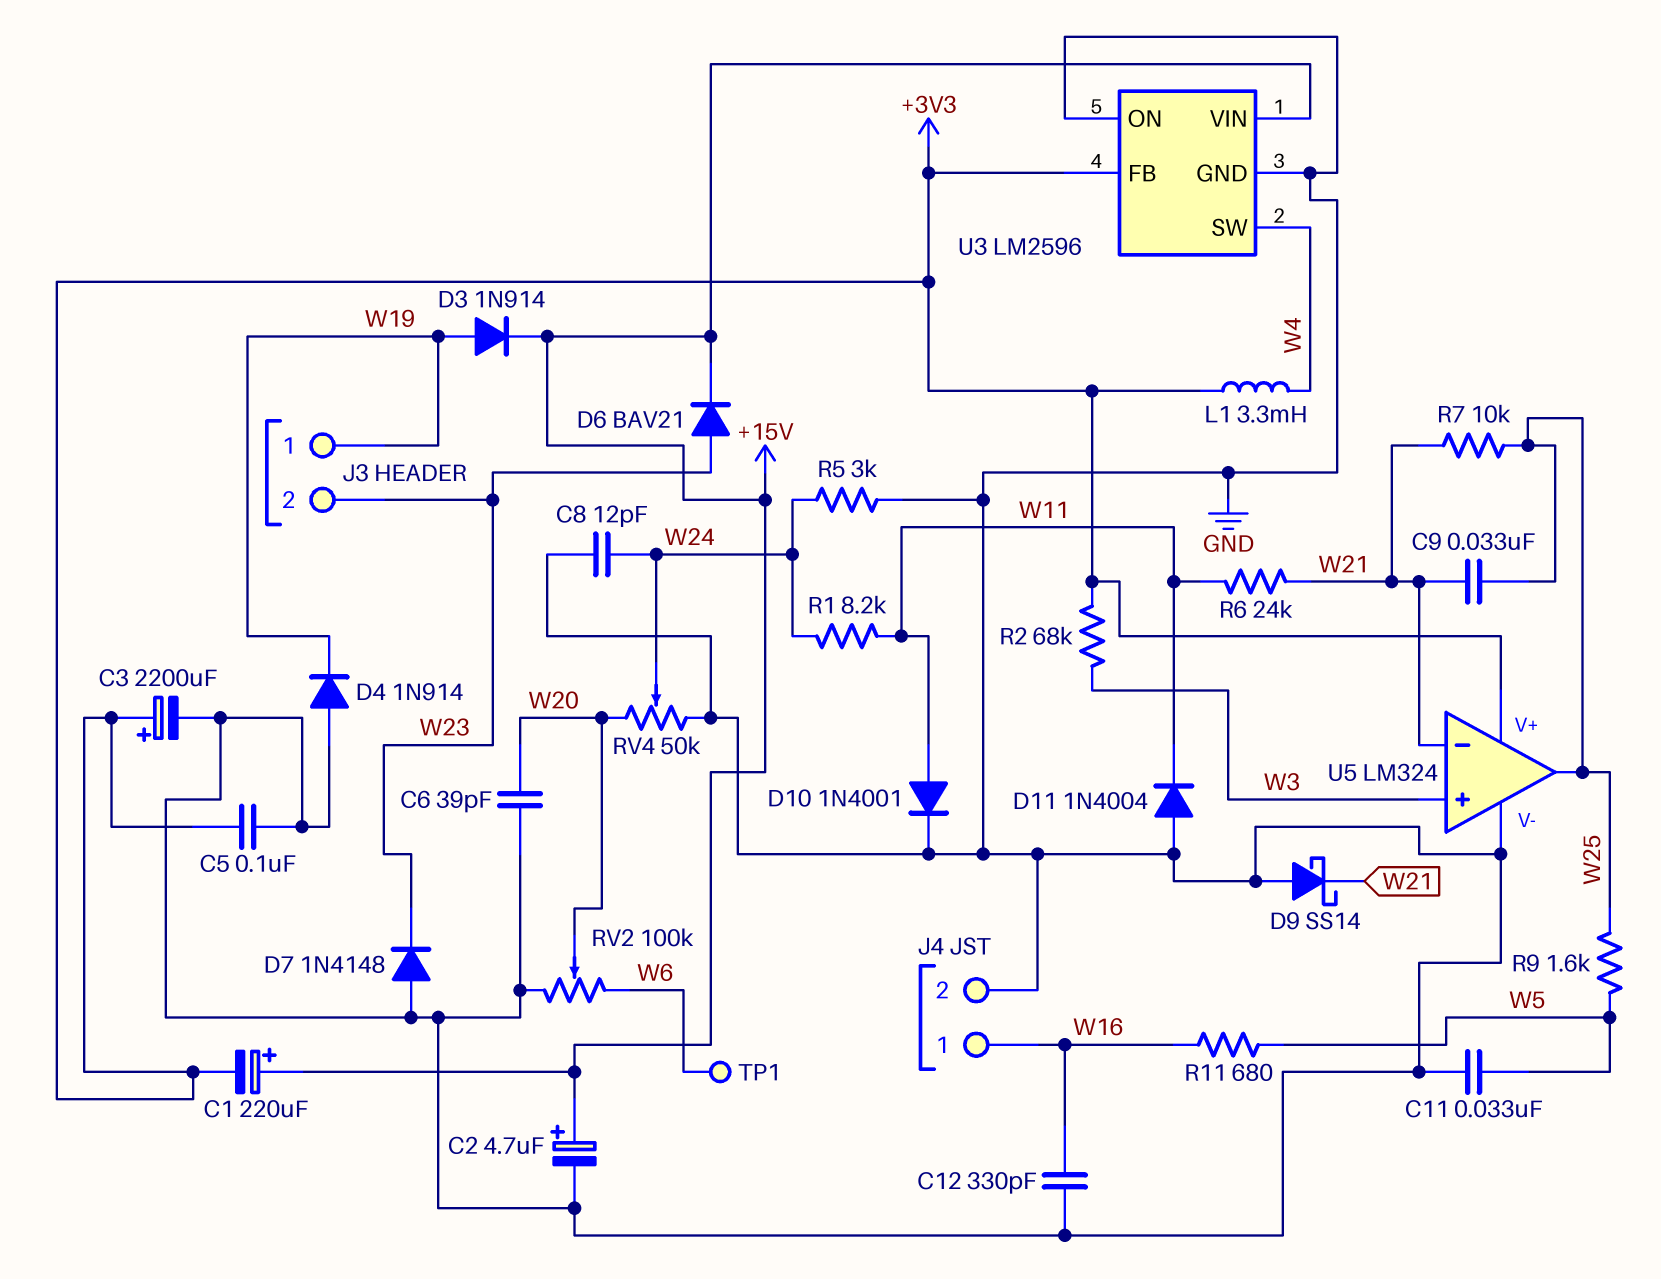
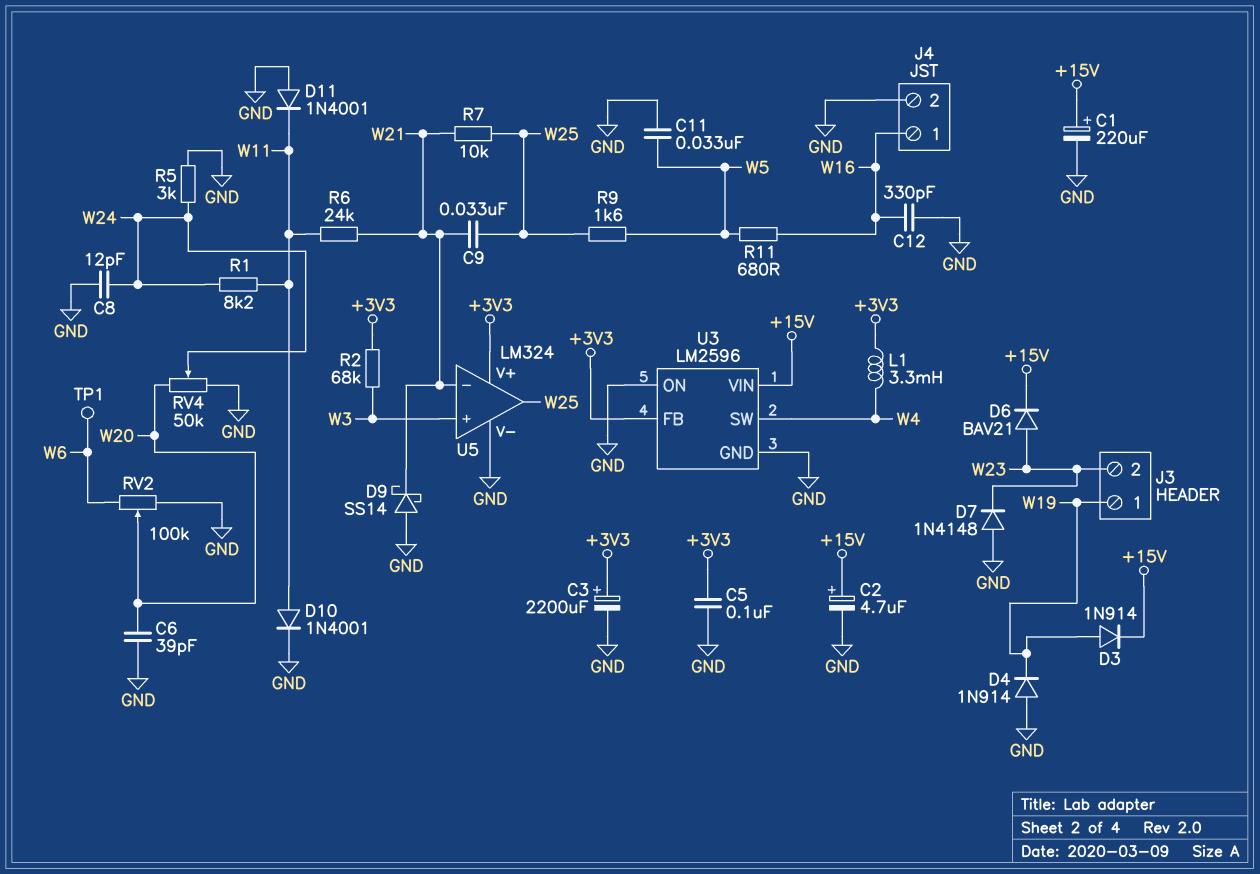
C1: 220uF (plus +15V, minus +3V3) -> 220uF (plus +15V, minus GND)
D11: diode 1N4004 (A GND, K W11) -> diode 1N4001 (A GND, K W11)

